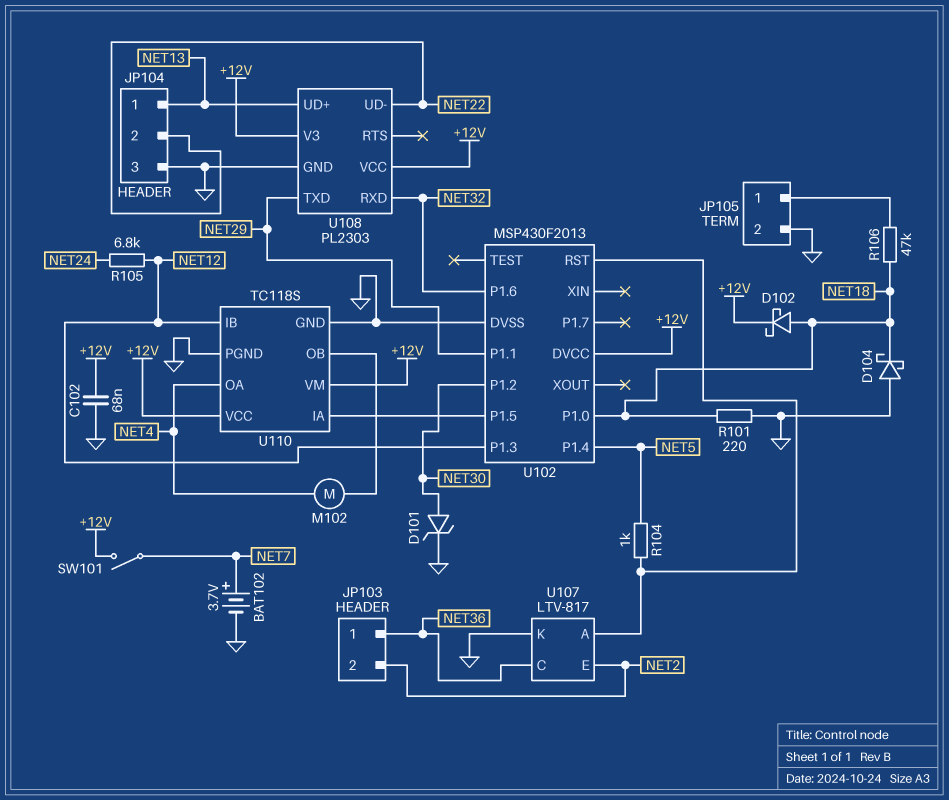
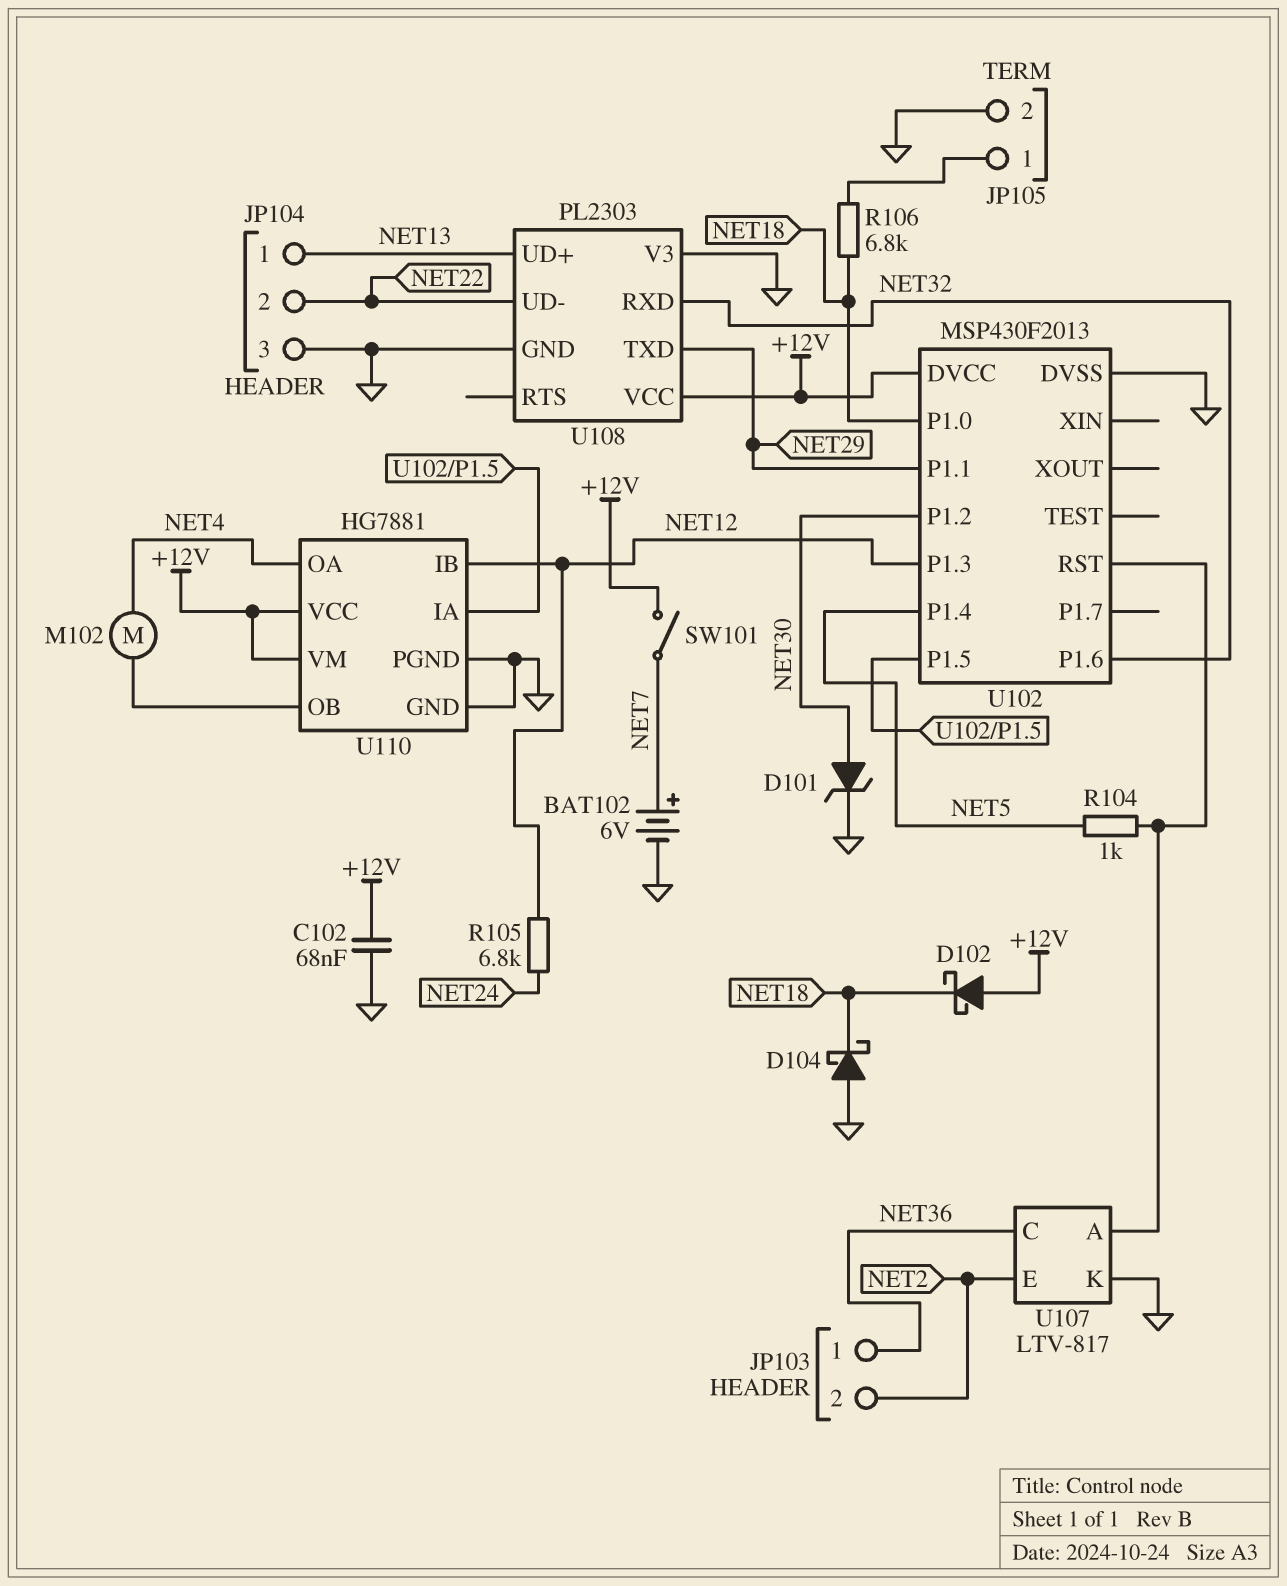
BAT102: 3.7V (plus NET7, minus GND) -> 6V (plus NET7, minus GND)
D102: schottky (A NET18, K +12V) -> schottky (A +12V, K NET18)
R101: 220 (GND, NET18) -> none
R106: 47k (JP105/1, NET18) -> 6.8k (JP105/1, NET18)
U108 pin V3: +12V -> GND
U110: TC118S -> HG7881

